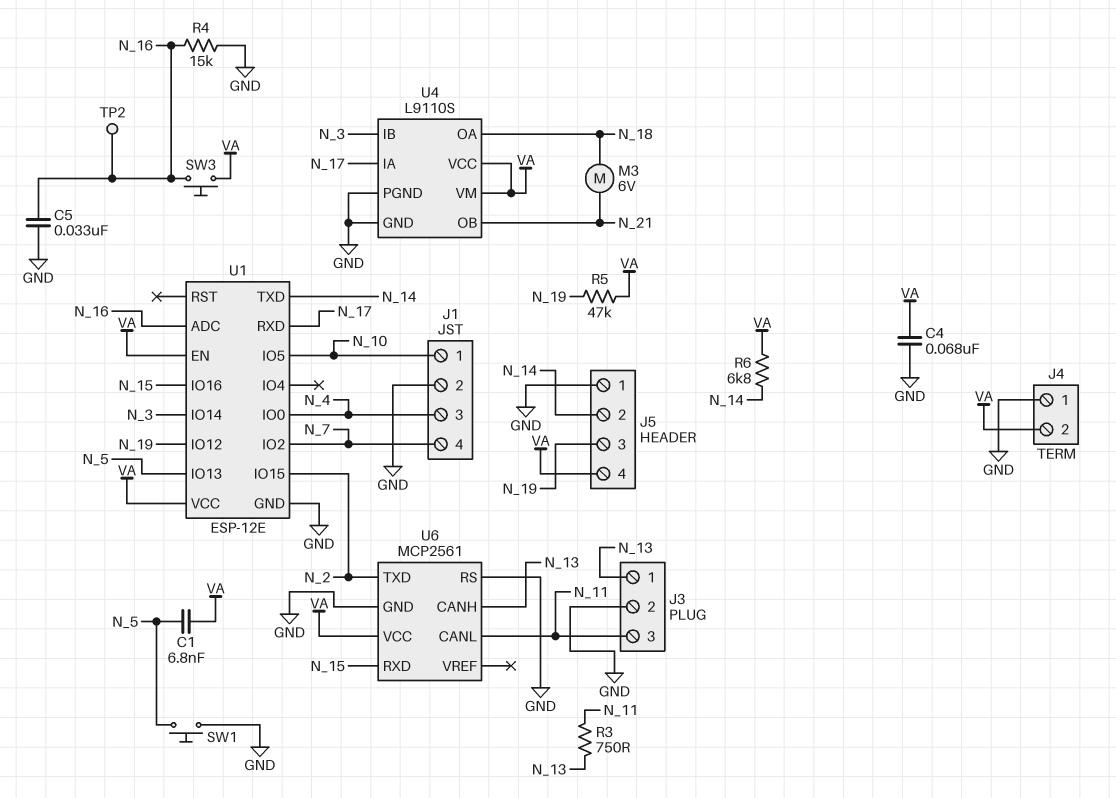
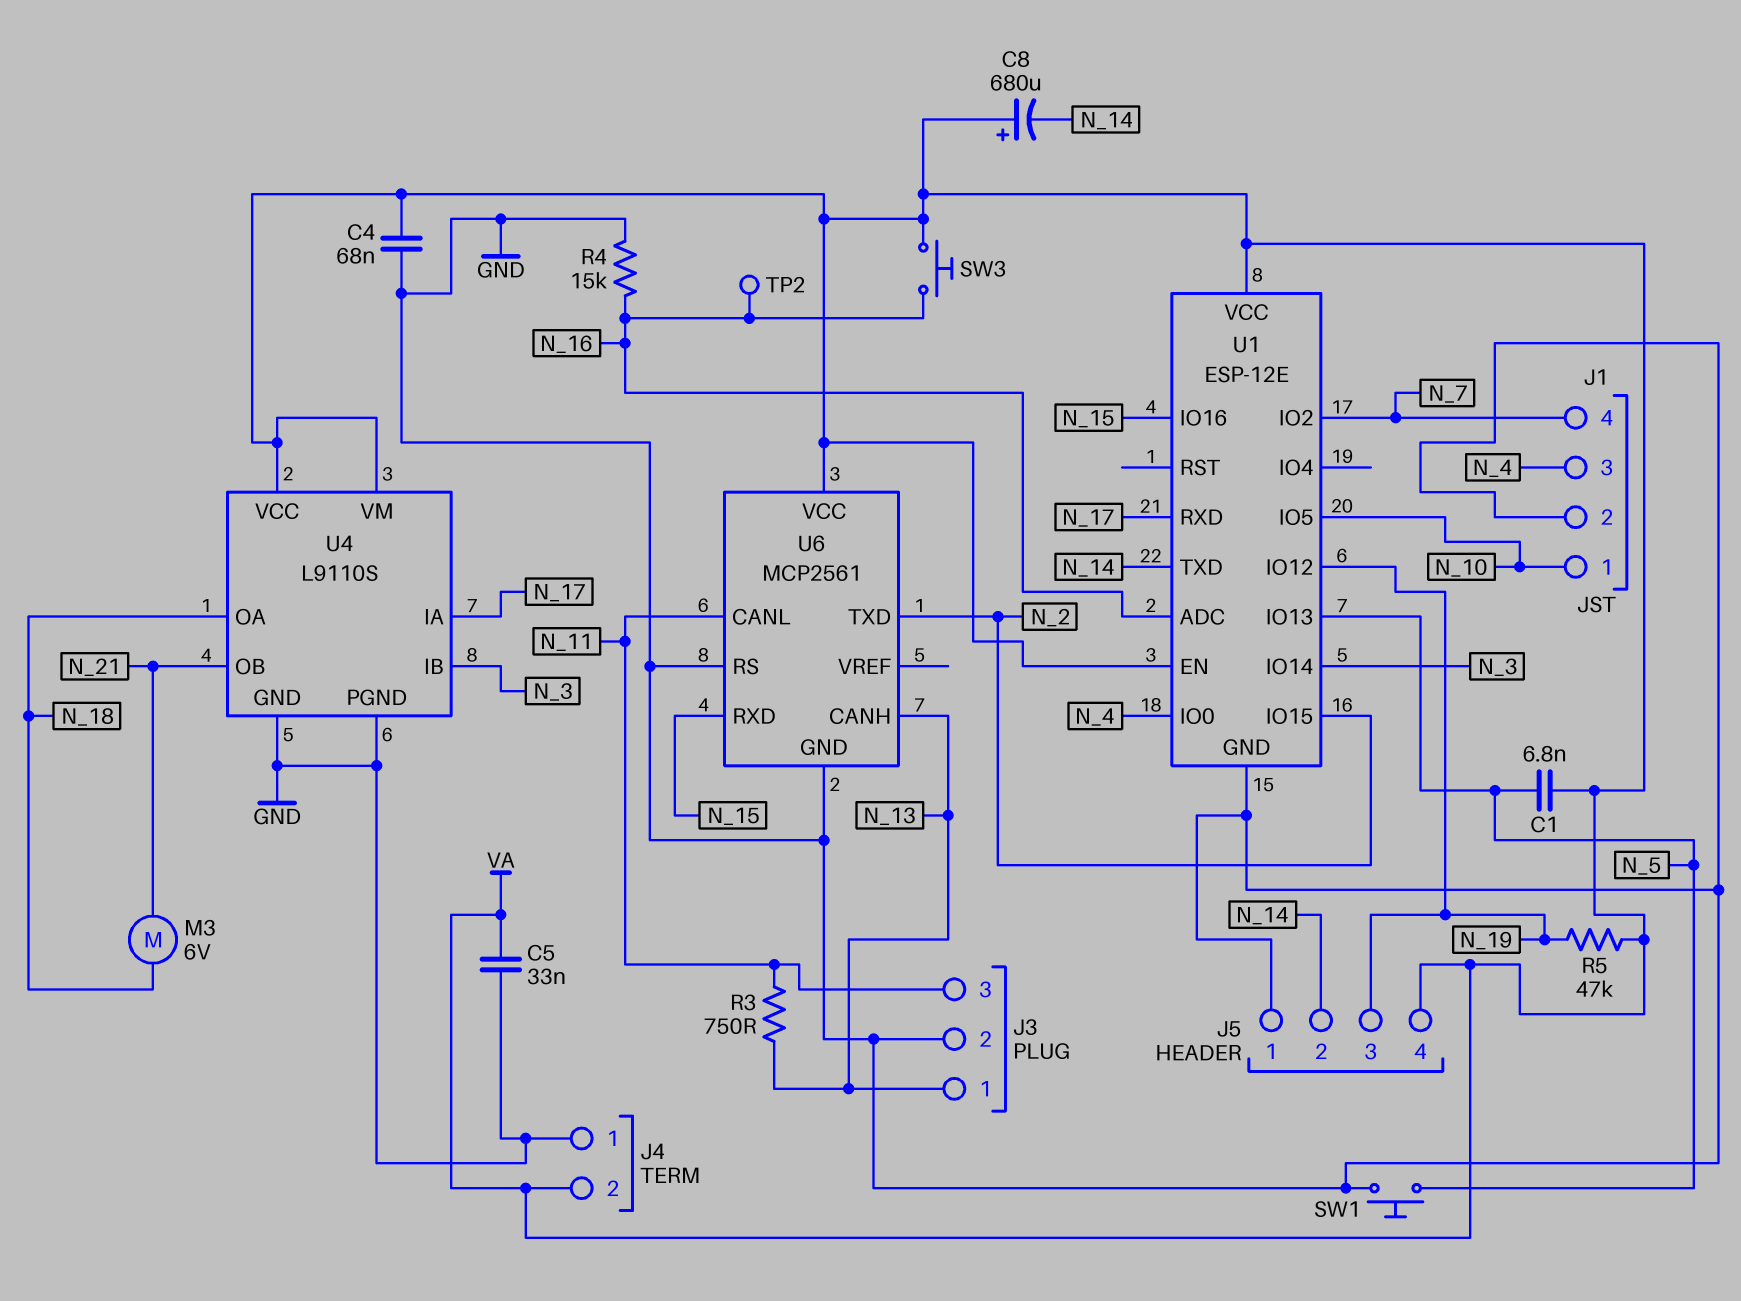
C5: 33nF (GND, N_16) -> 33nF (GND, VA)
C8: none -> 680uF (plus VA, minus N_14)
R6: 6.8k (N_14, VA) -> none

